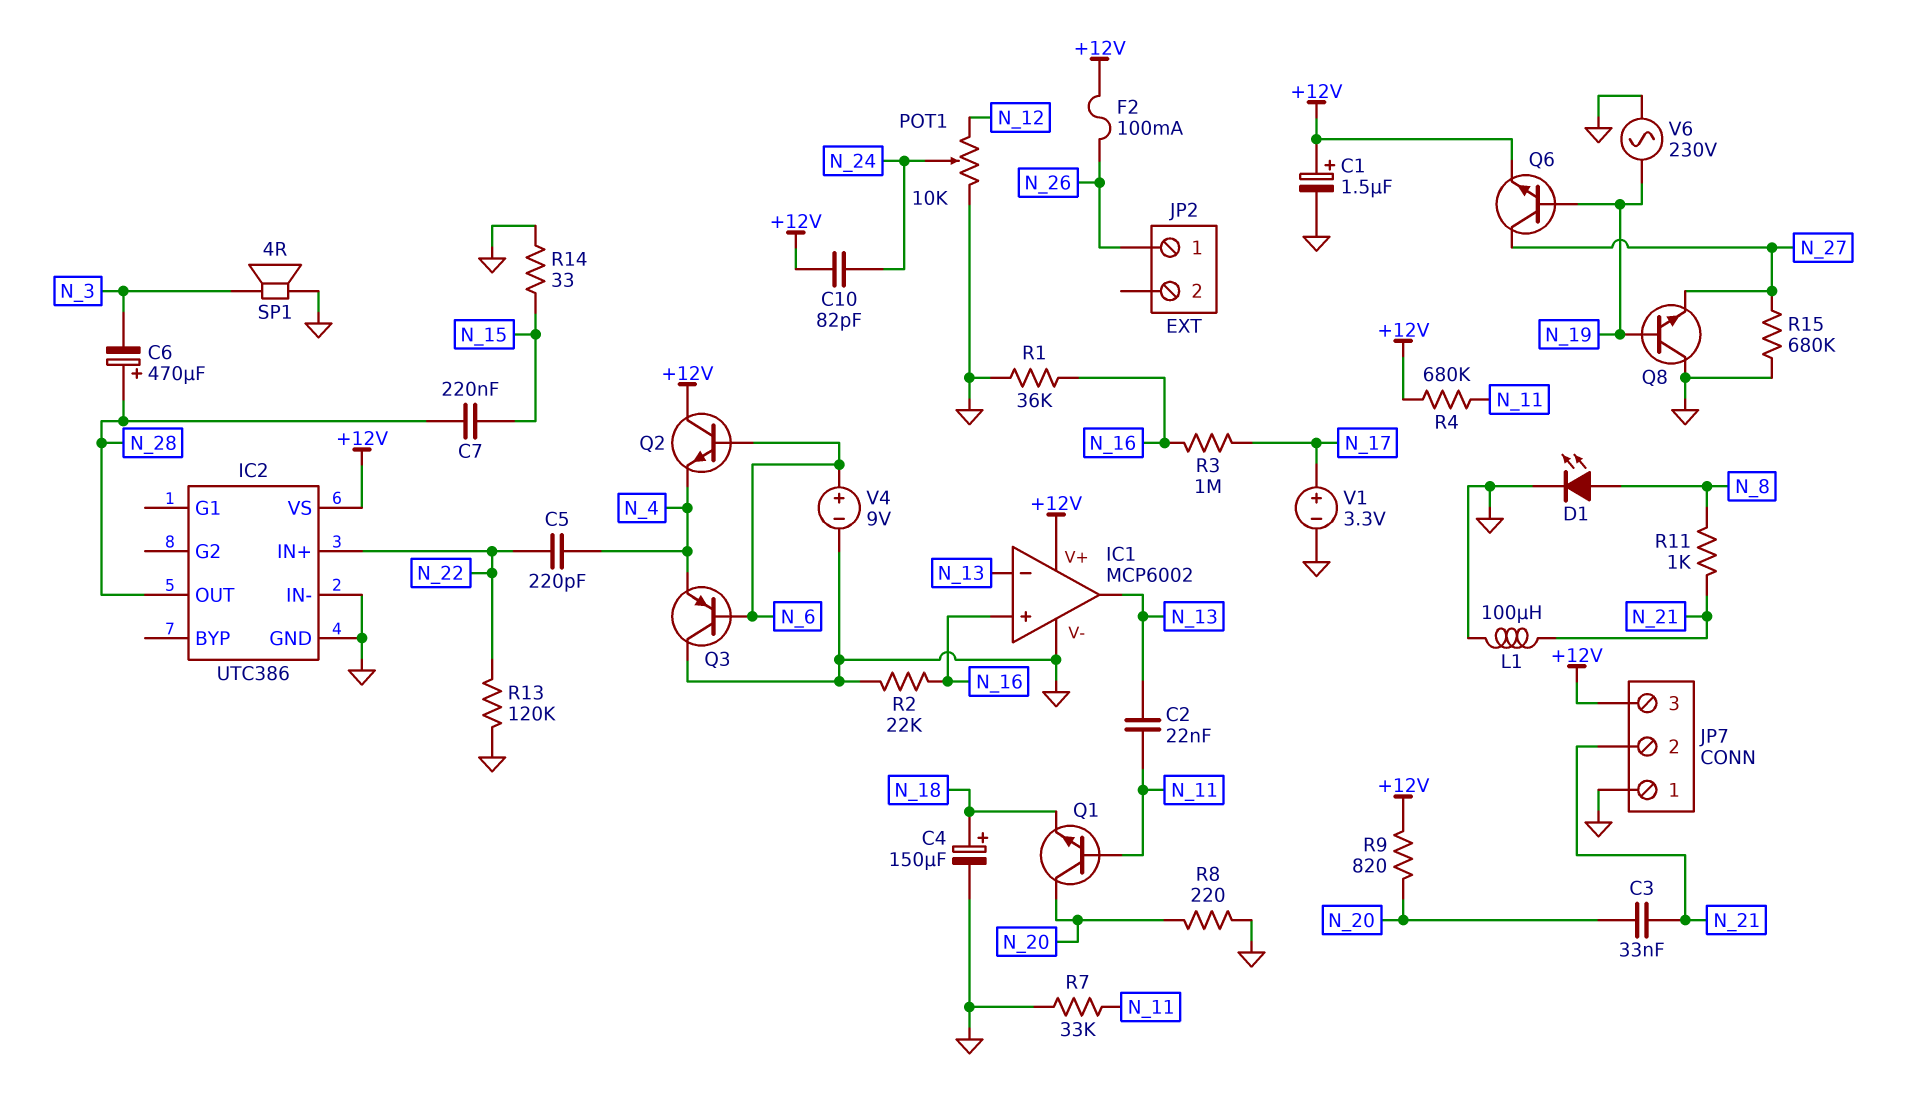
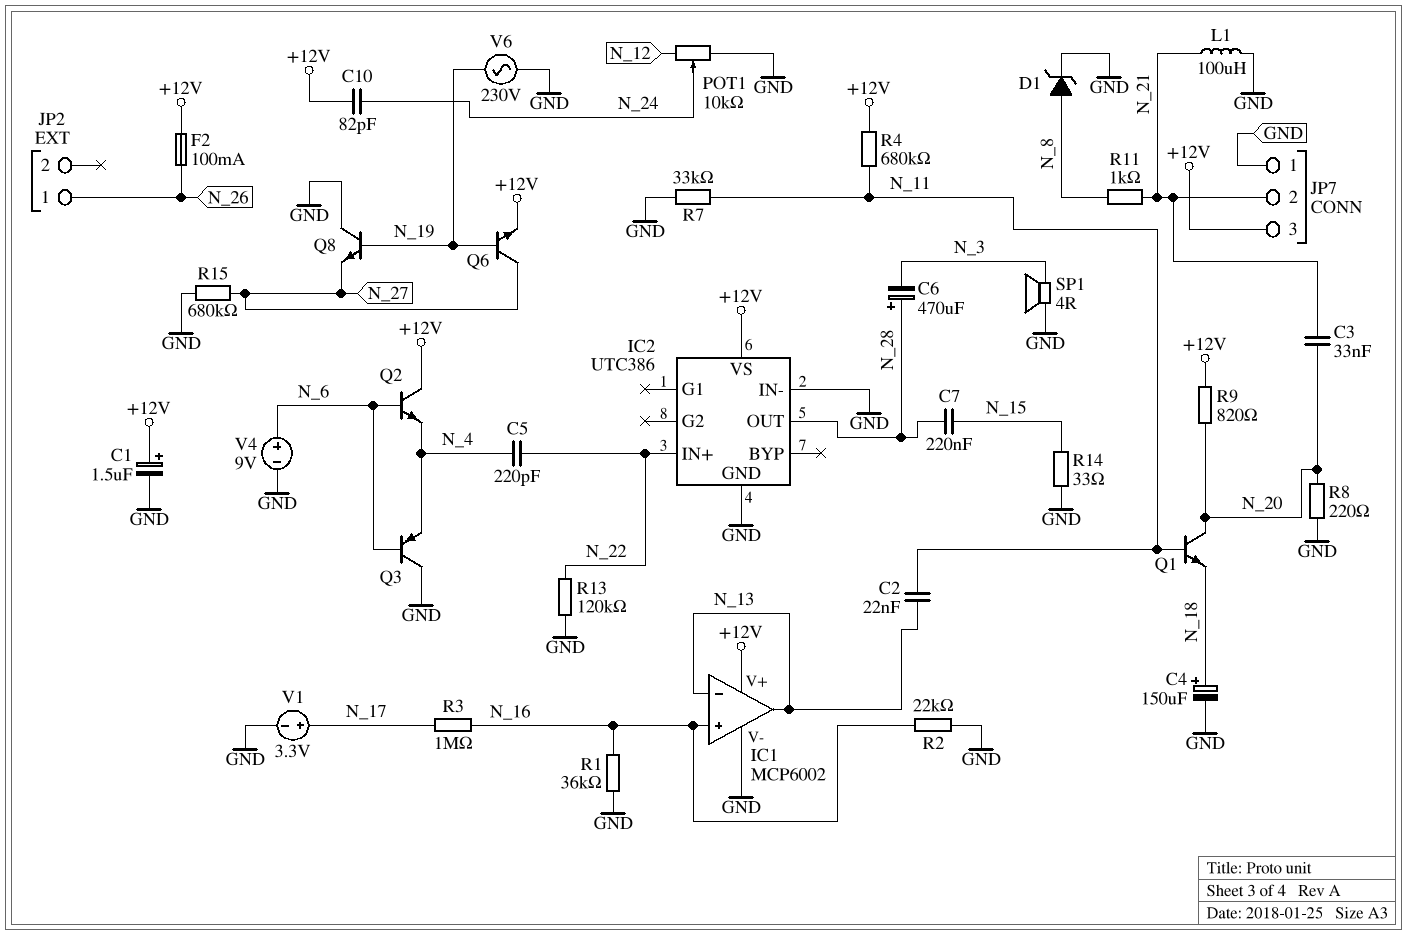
D1: LED (A N_8, K GND) -> zener (A N_8, K GND)

